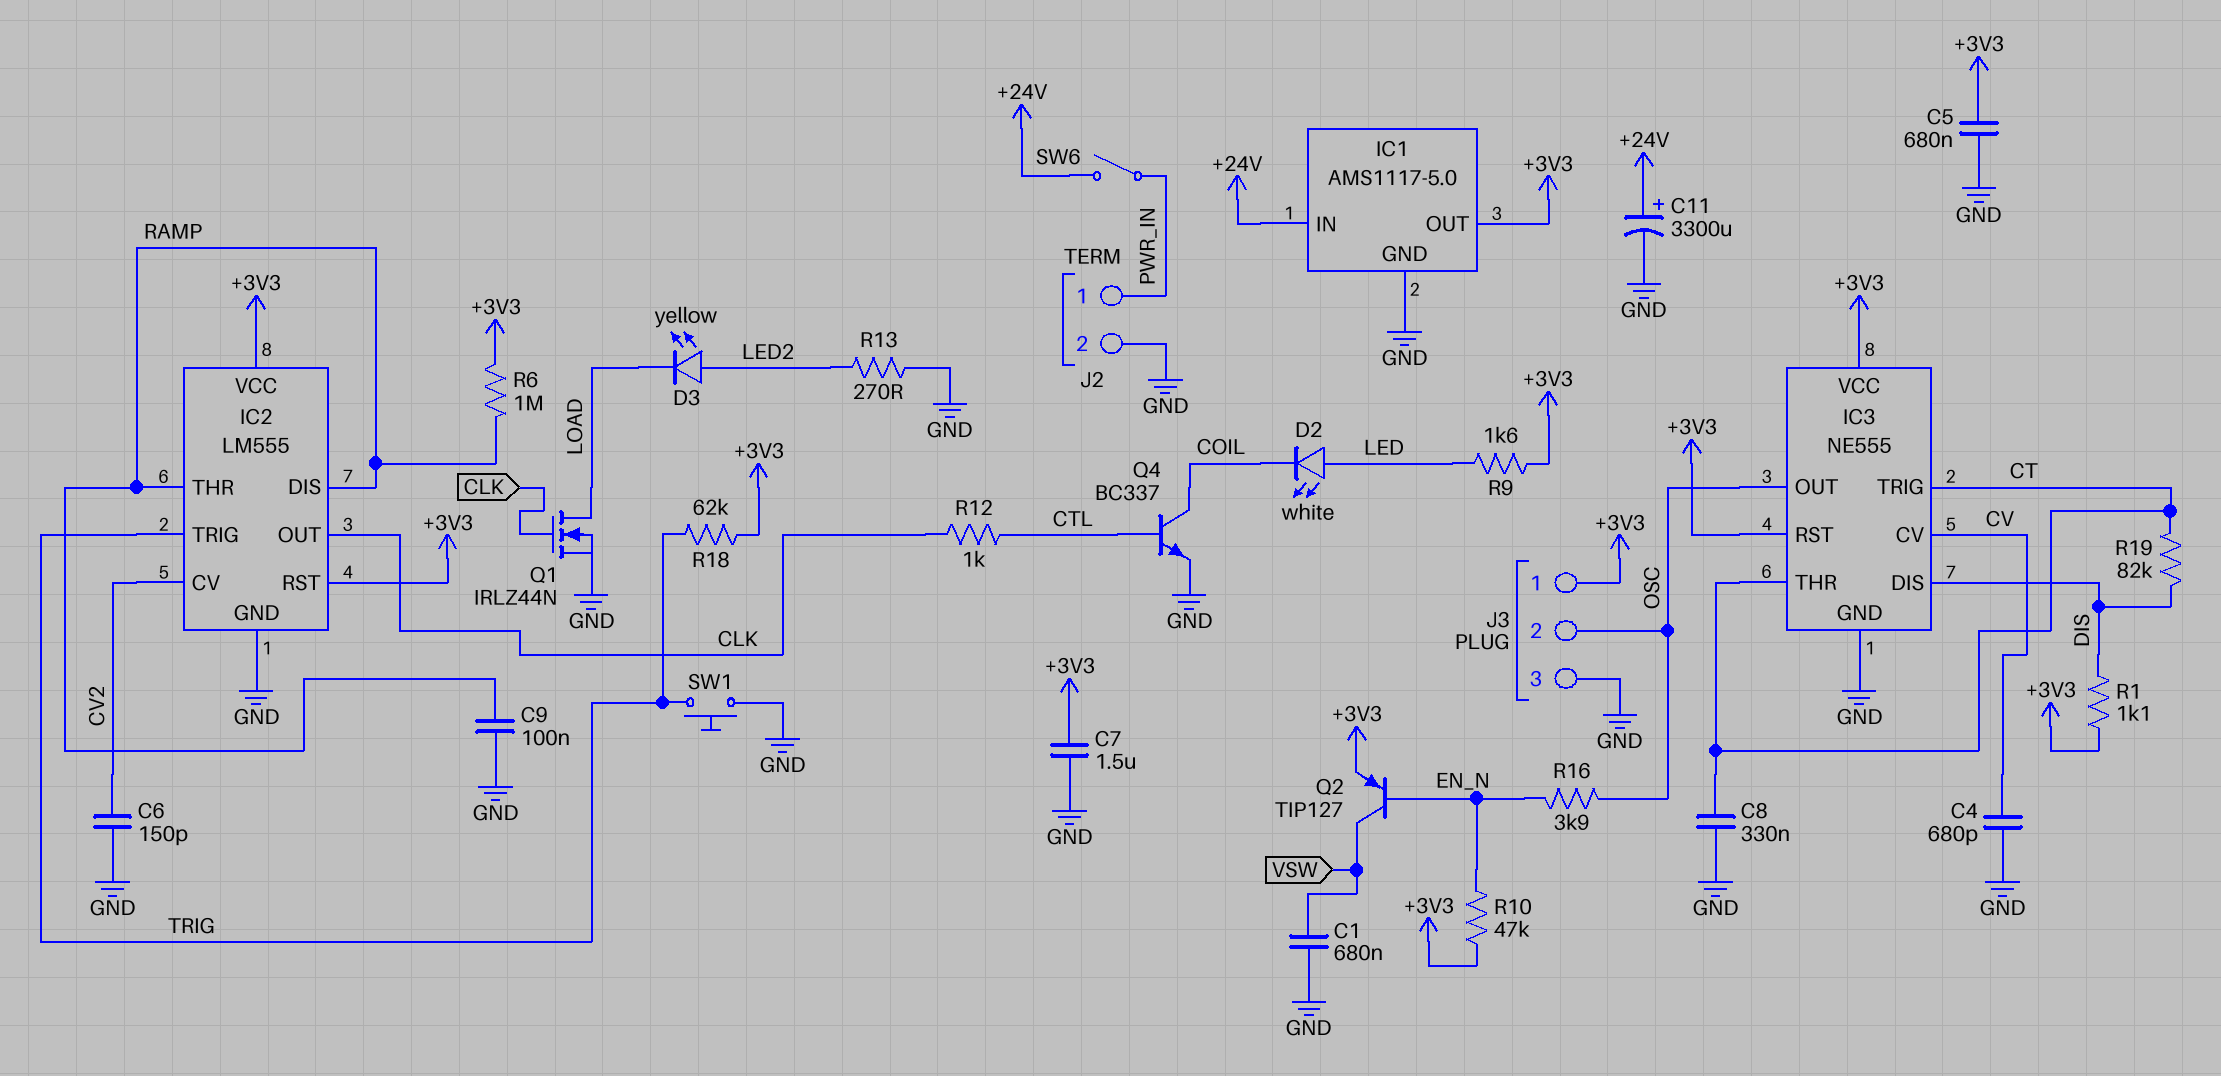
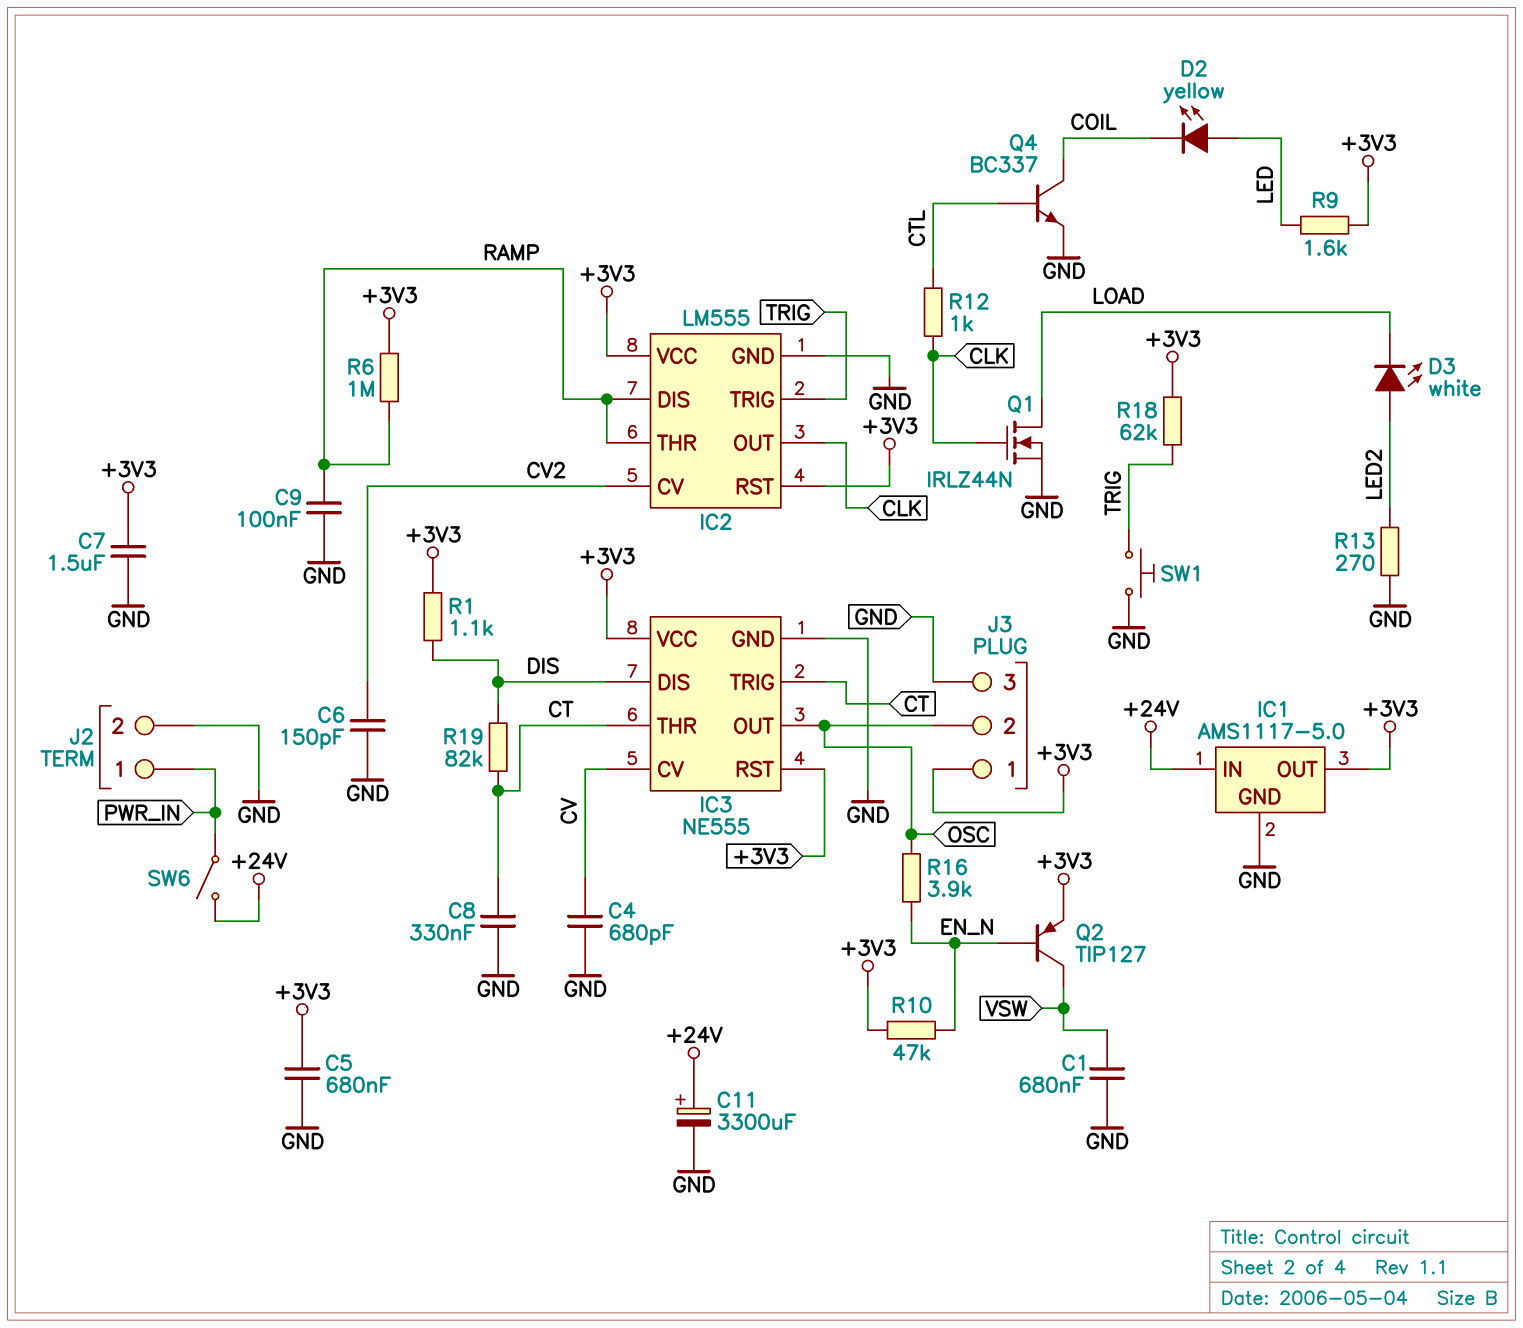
D2: LED white (A LED, K COIL) -> LED yellow (A LED, K COIL)
D3: LED yellow (A LED2, K LOAD) -> LED white (A LED2, K LOAD)

